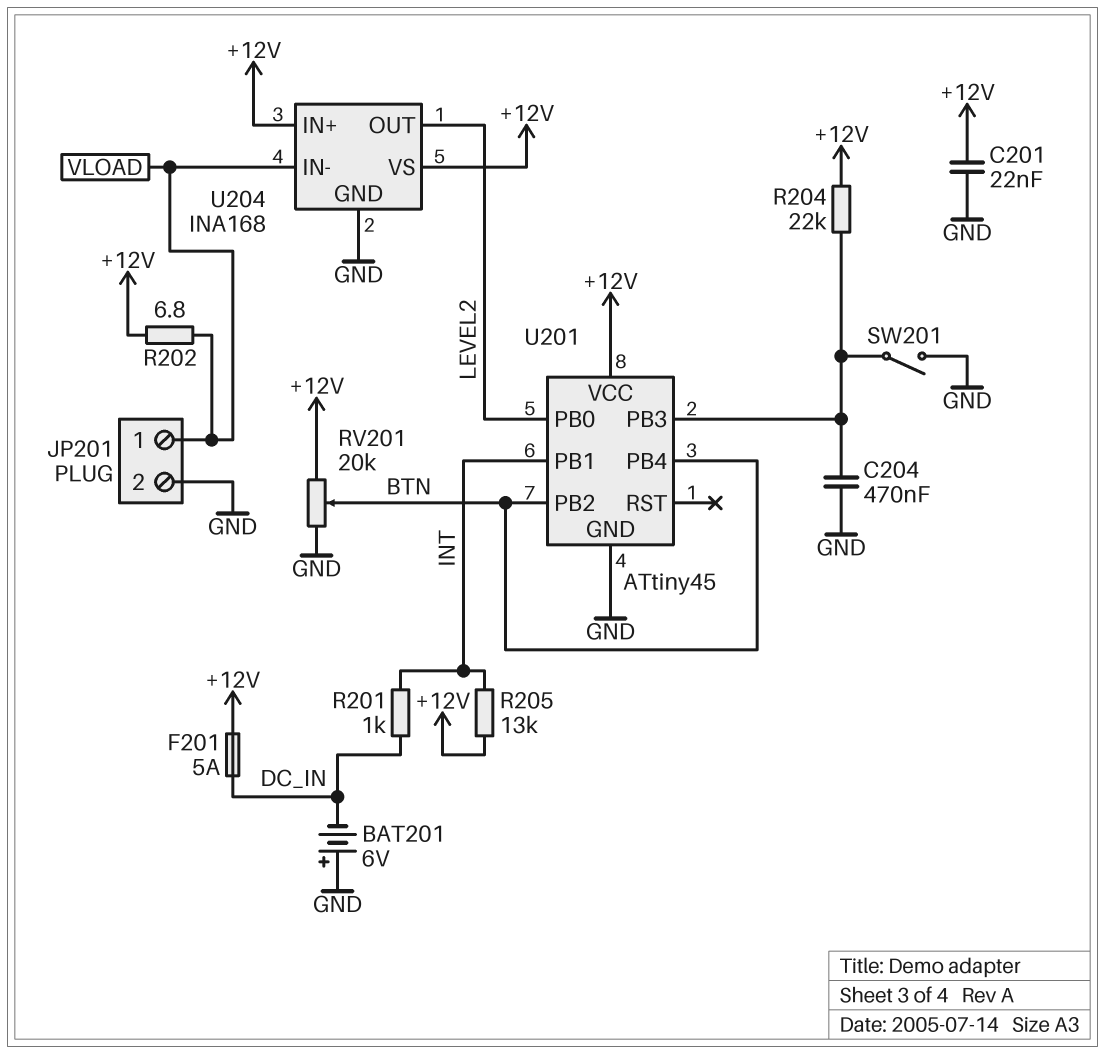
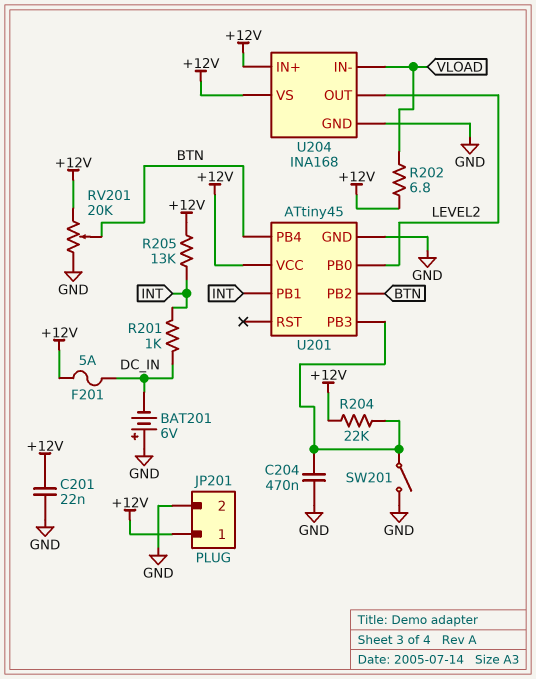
JP201 pin 1: VLOAD -> +12V

